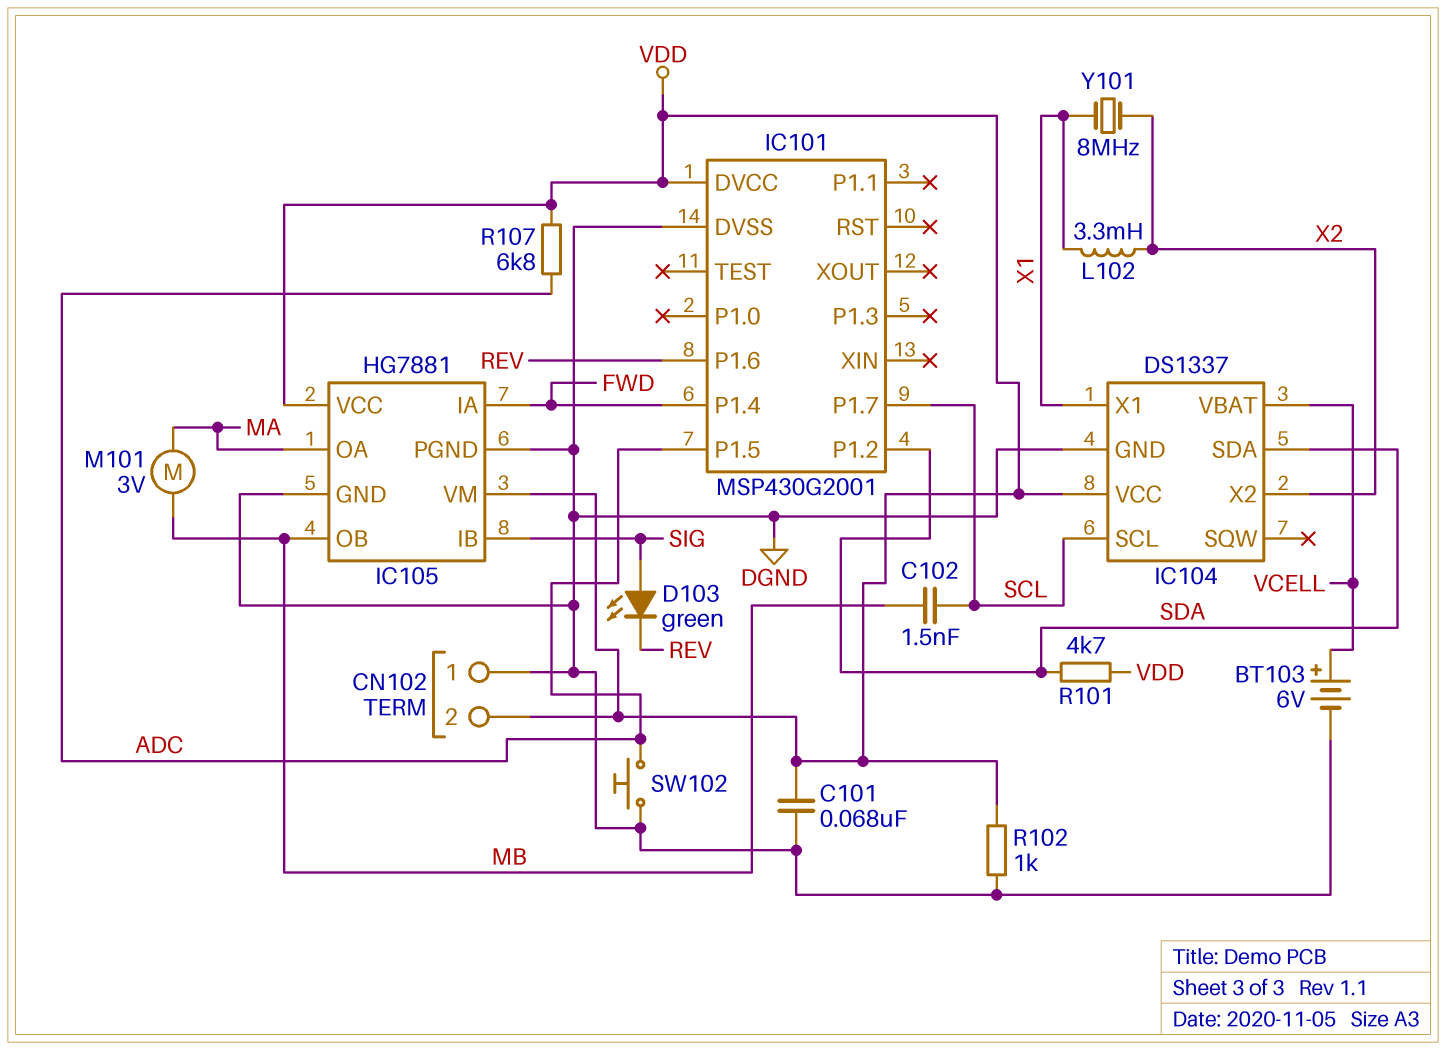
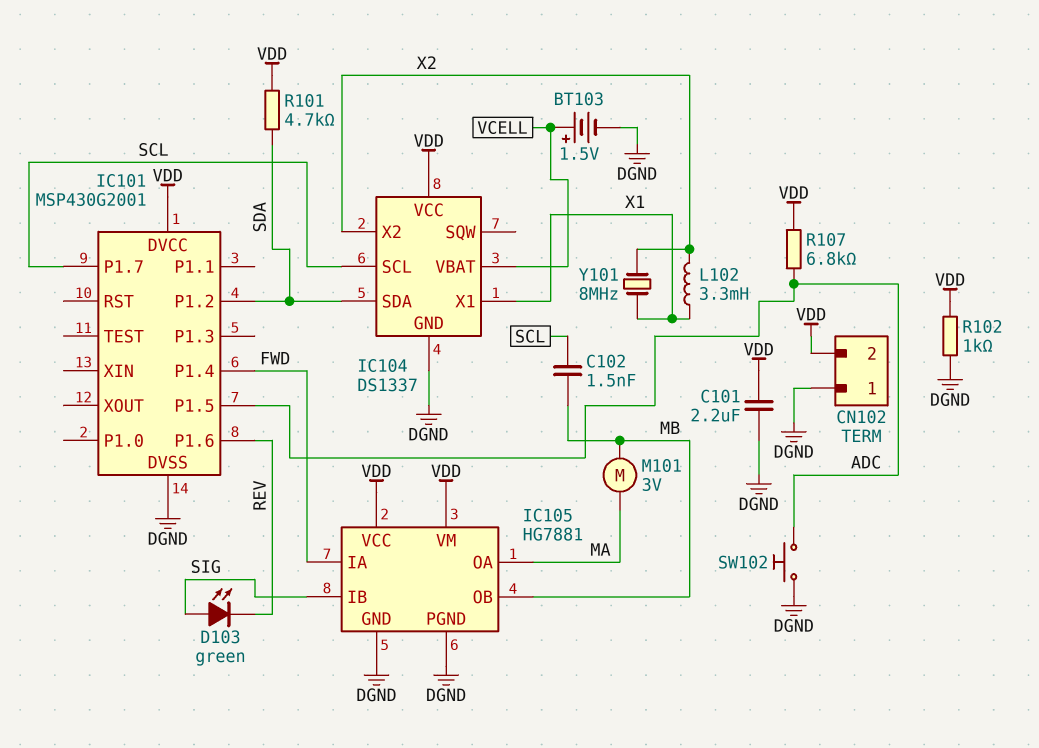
BT103: 6V (plus VCELL, minus DGND) -> 1.5V (plus VCELL, minus DGND)
C101: 68nF (DGND, VDD) -> 2.2uF (DGND, VDD)

